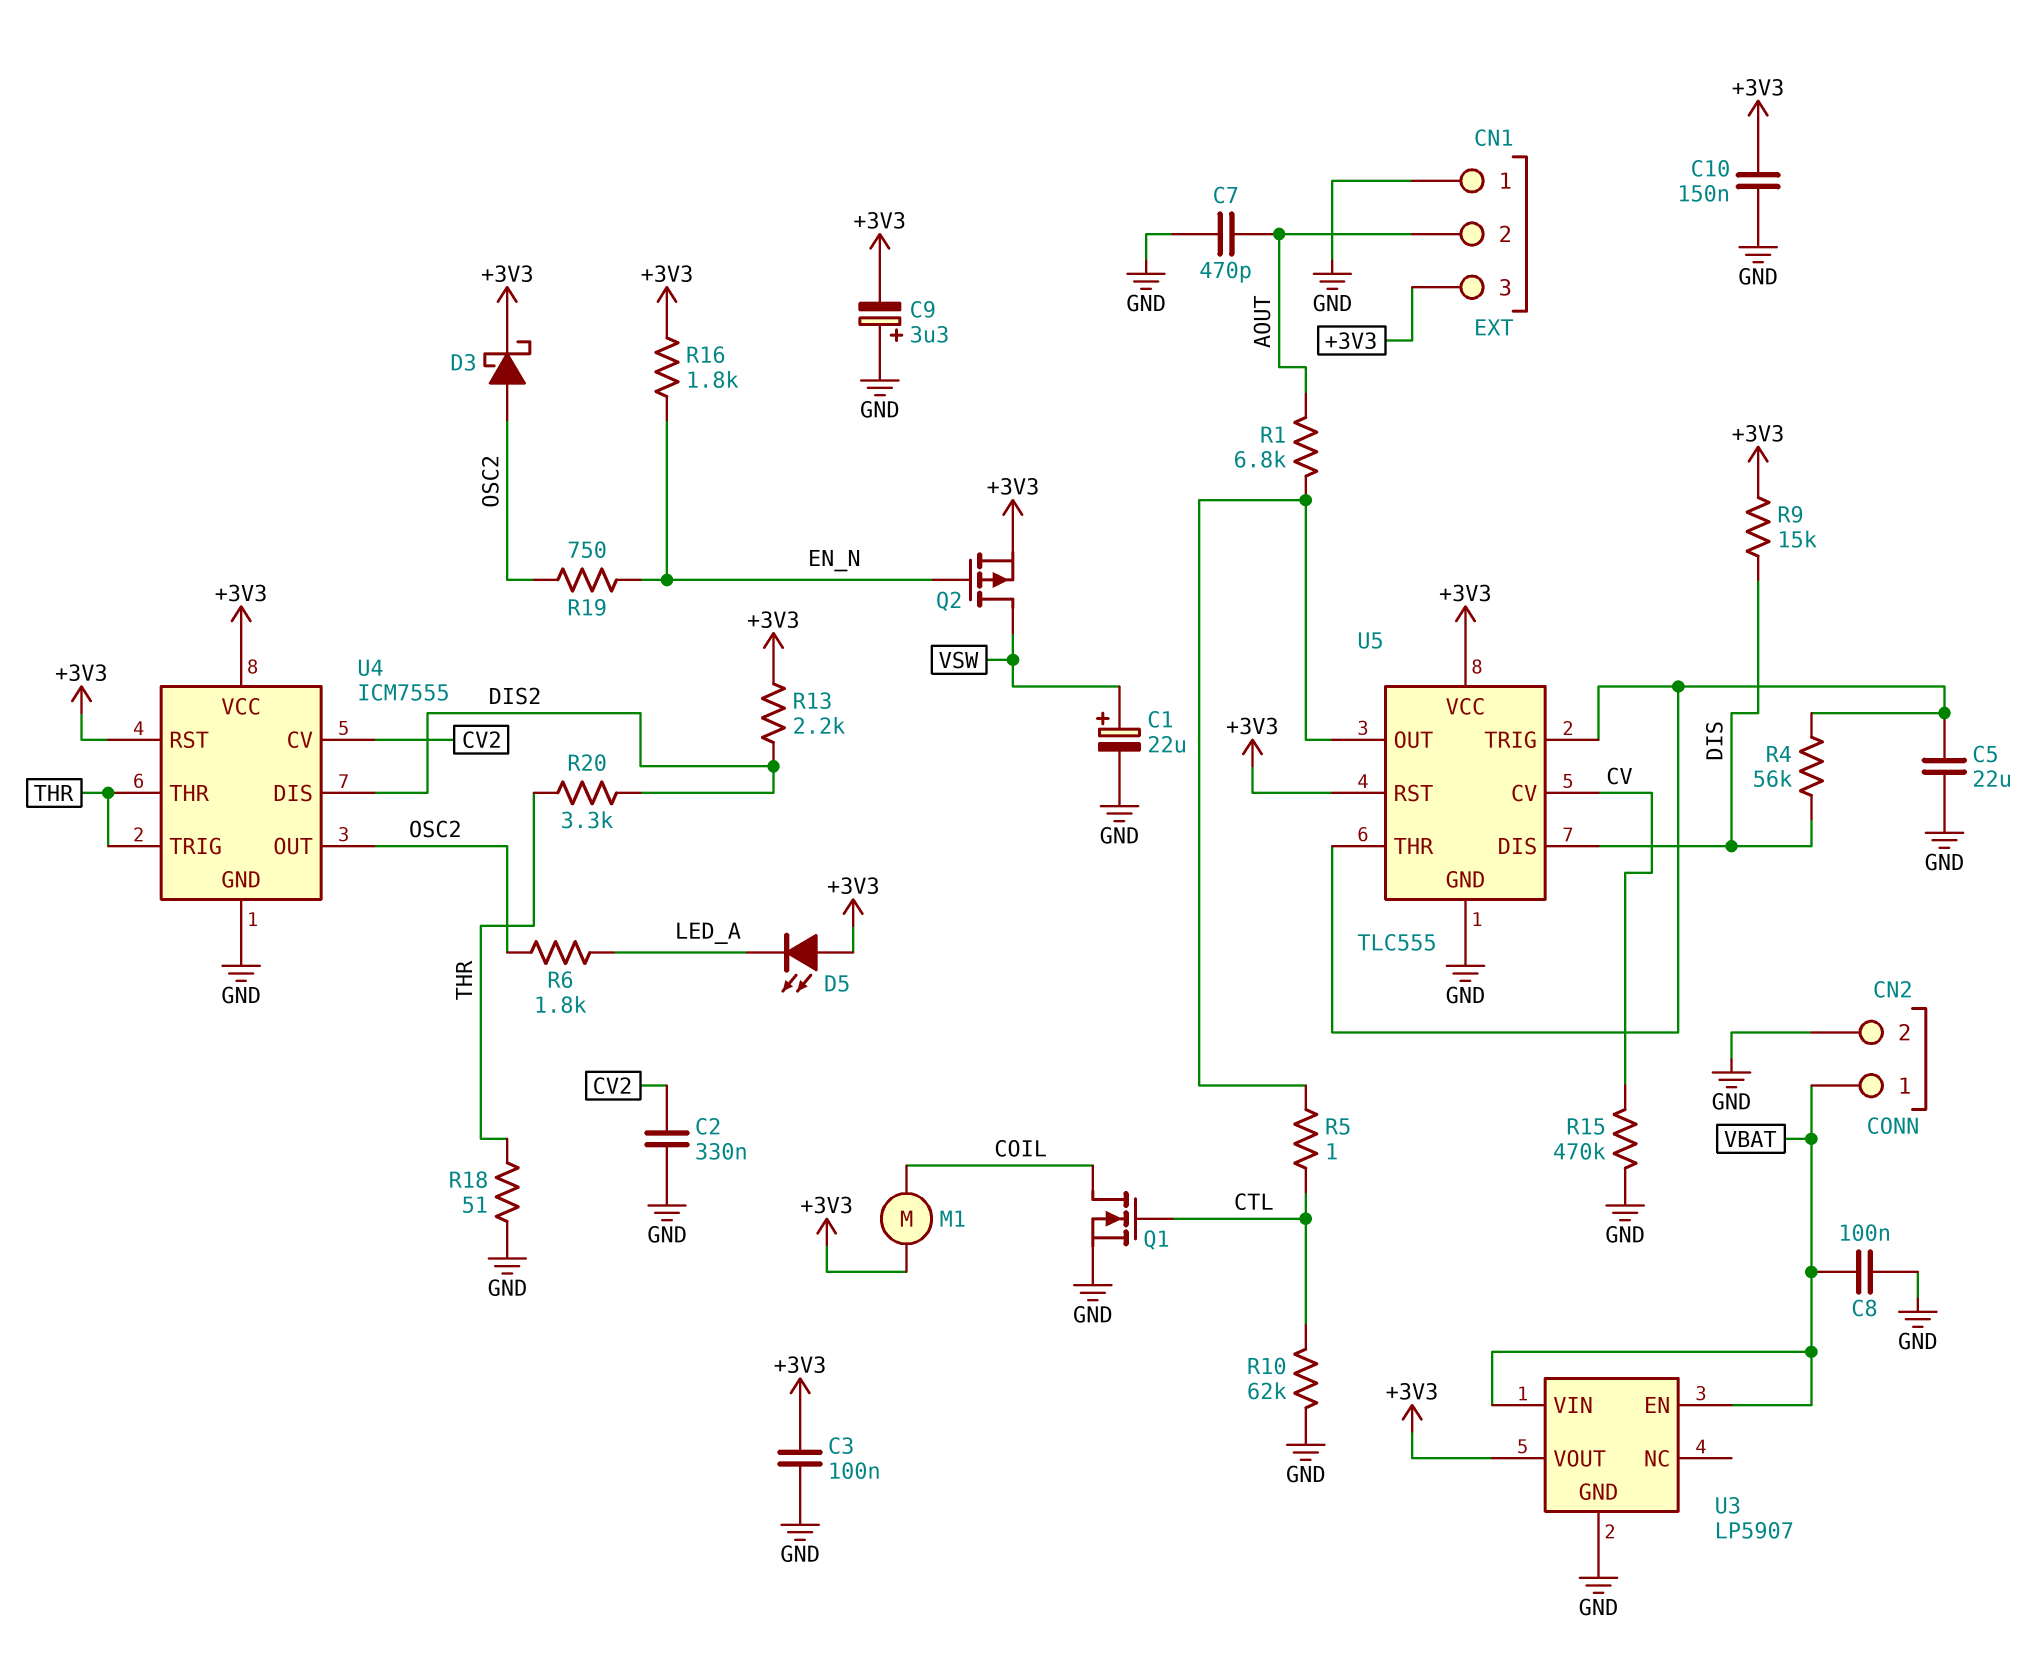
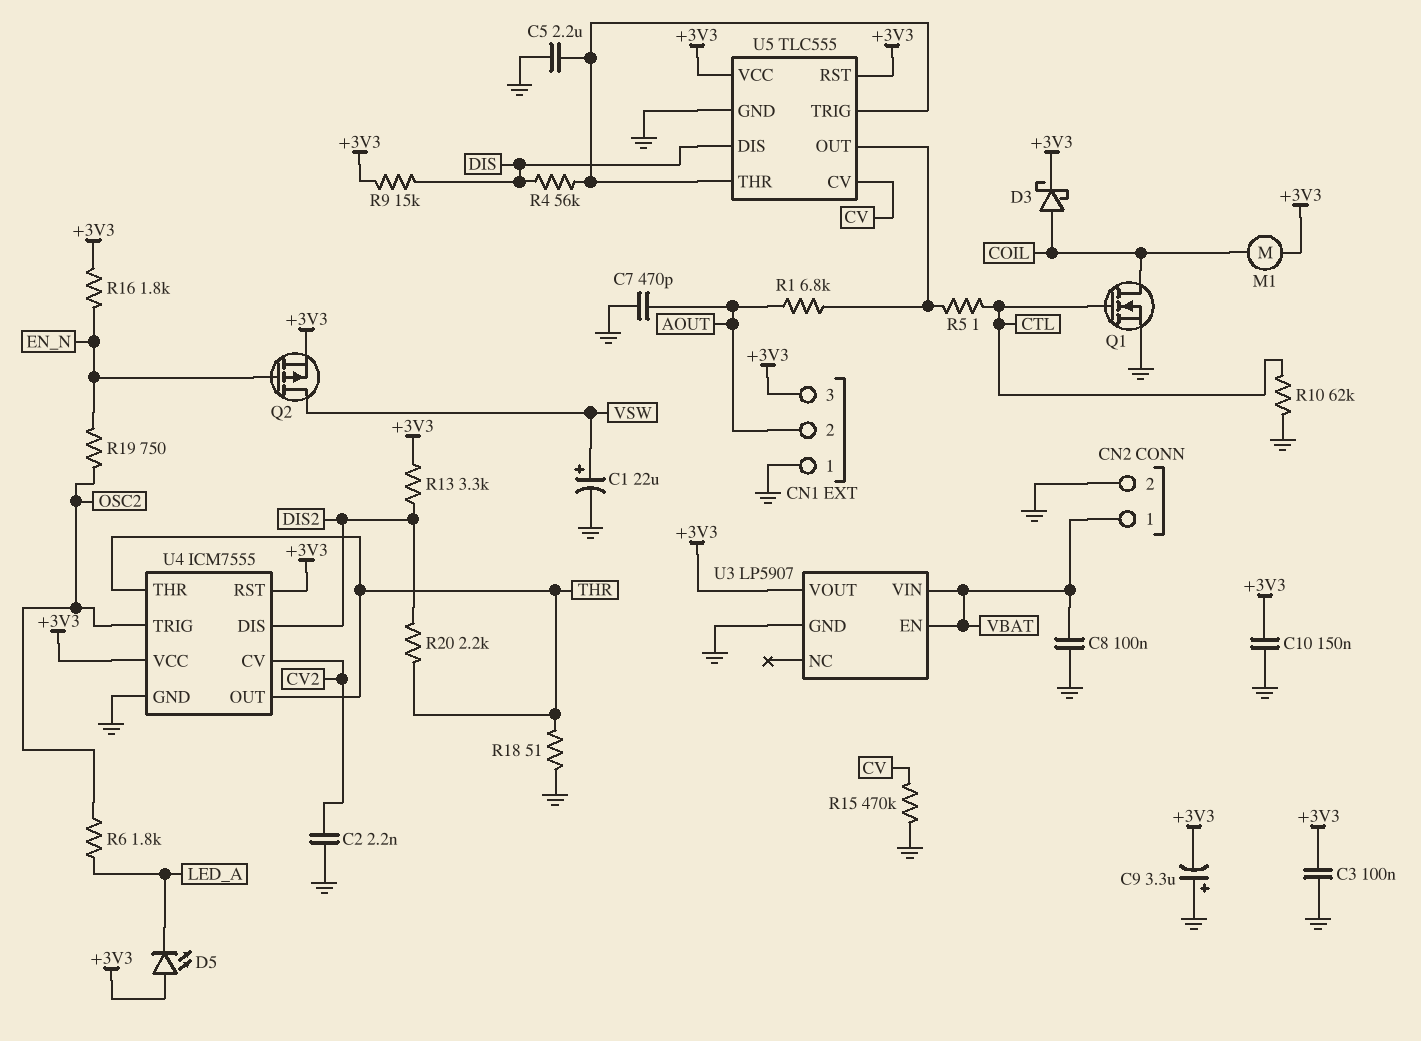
C2: 330nF (CV2, GND) -> 2.2nF (CV2, GND)
C5: 22uF (GND, U5/THR) -> 2.2uF (GND, U5/THR)
D3: schottky (A OSC2, K +3V3) -> schottky (A COIL, K +3V3)
R13: 2.2k (+3V3, DIS2) -> 3.3k (+3V3, DIS2)
R20: 3.3k (DIS2, THR) -> 2.2k (DIS2, THR)
U4 pin OUT: OSC2 -> THR
U4 pin TRIG: THR -> OSC2

